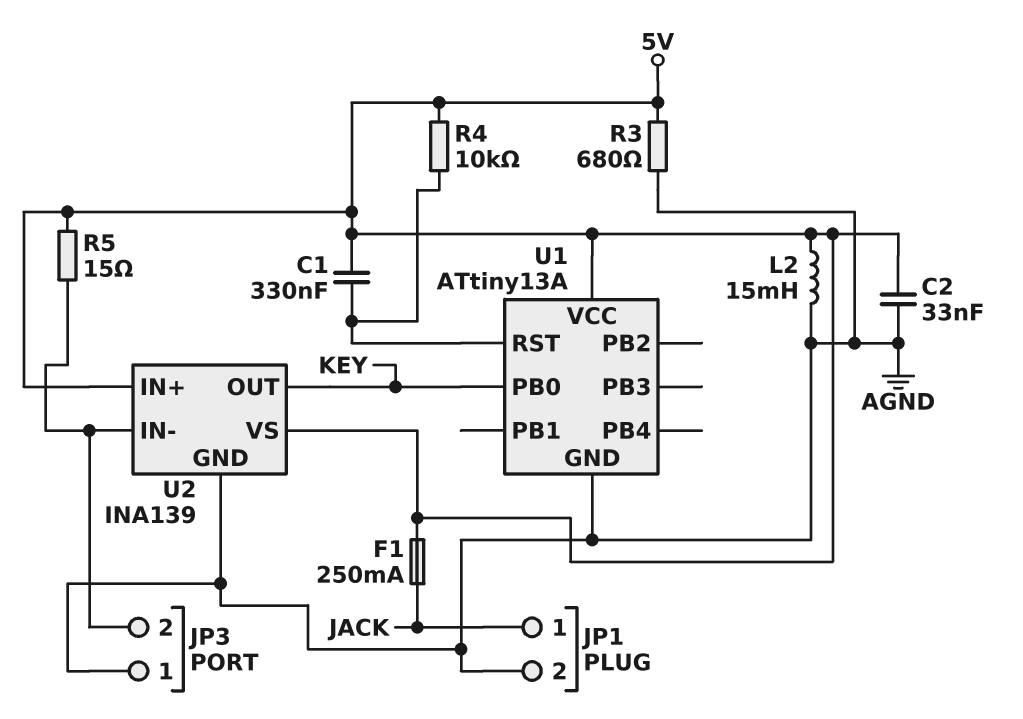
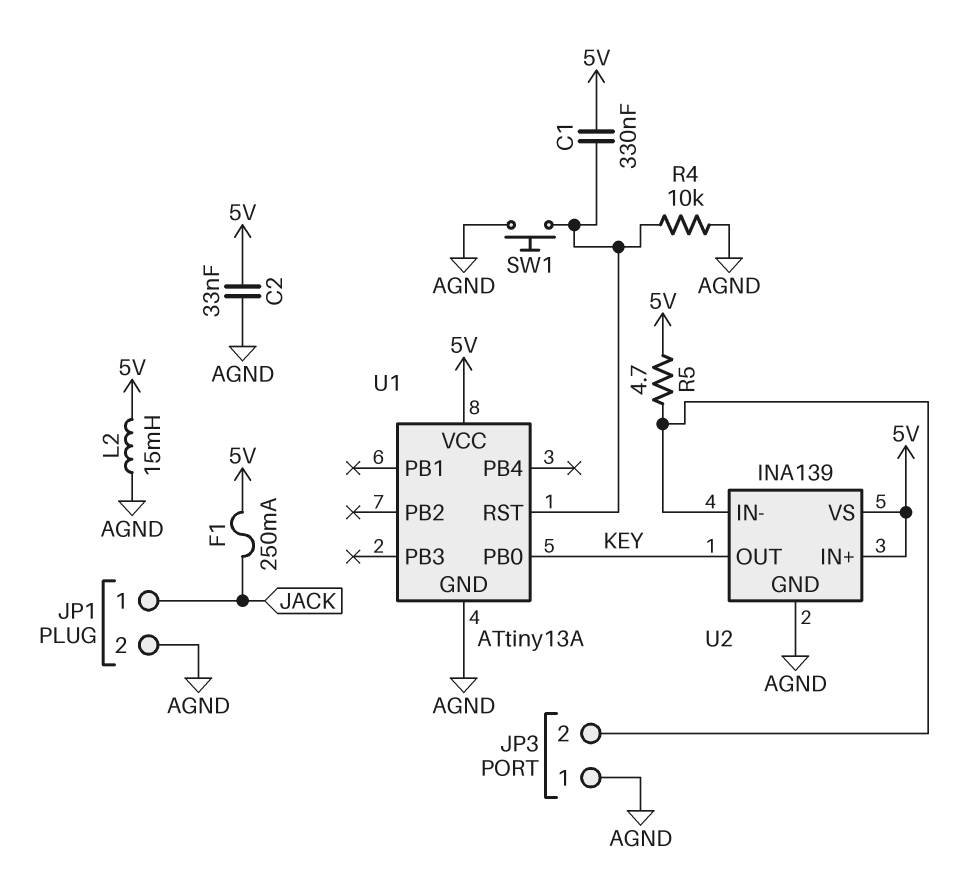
R3: 680 (5V, AGND) -> none
R4: 10k (5V, U1/RST) -> 10k (AGND, U1/RST)
R5: 15 (5V, JP3/2) -> 4.7 (5V, JP3/2)
SW1: none -> button (AGND, U1/RST)

